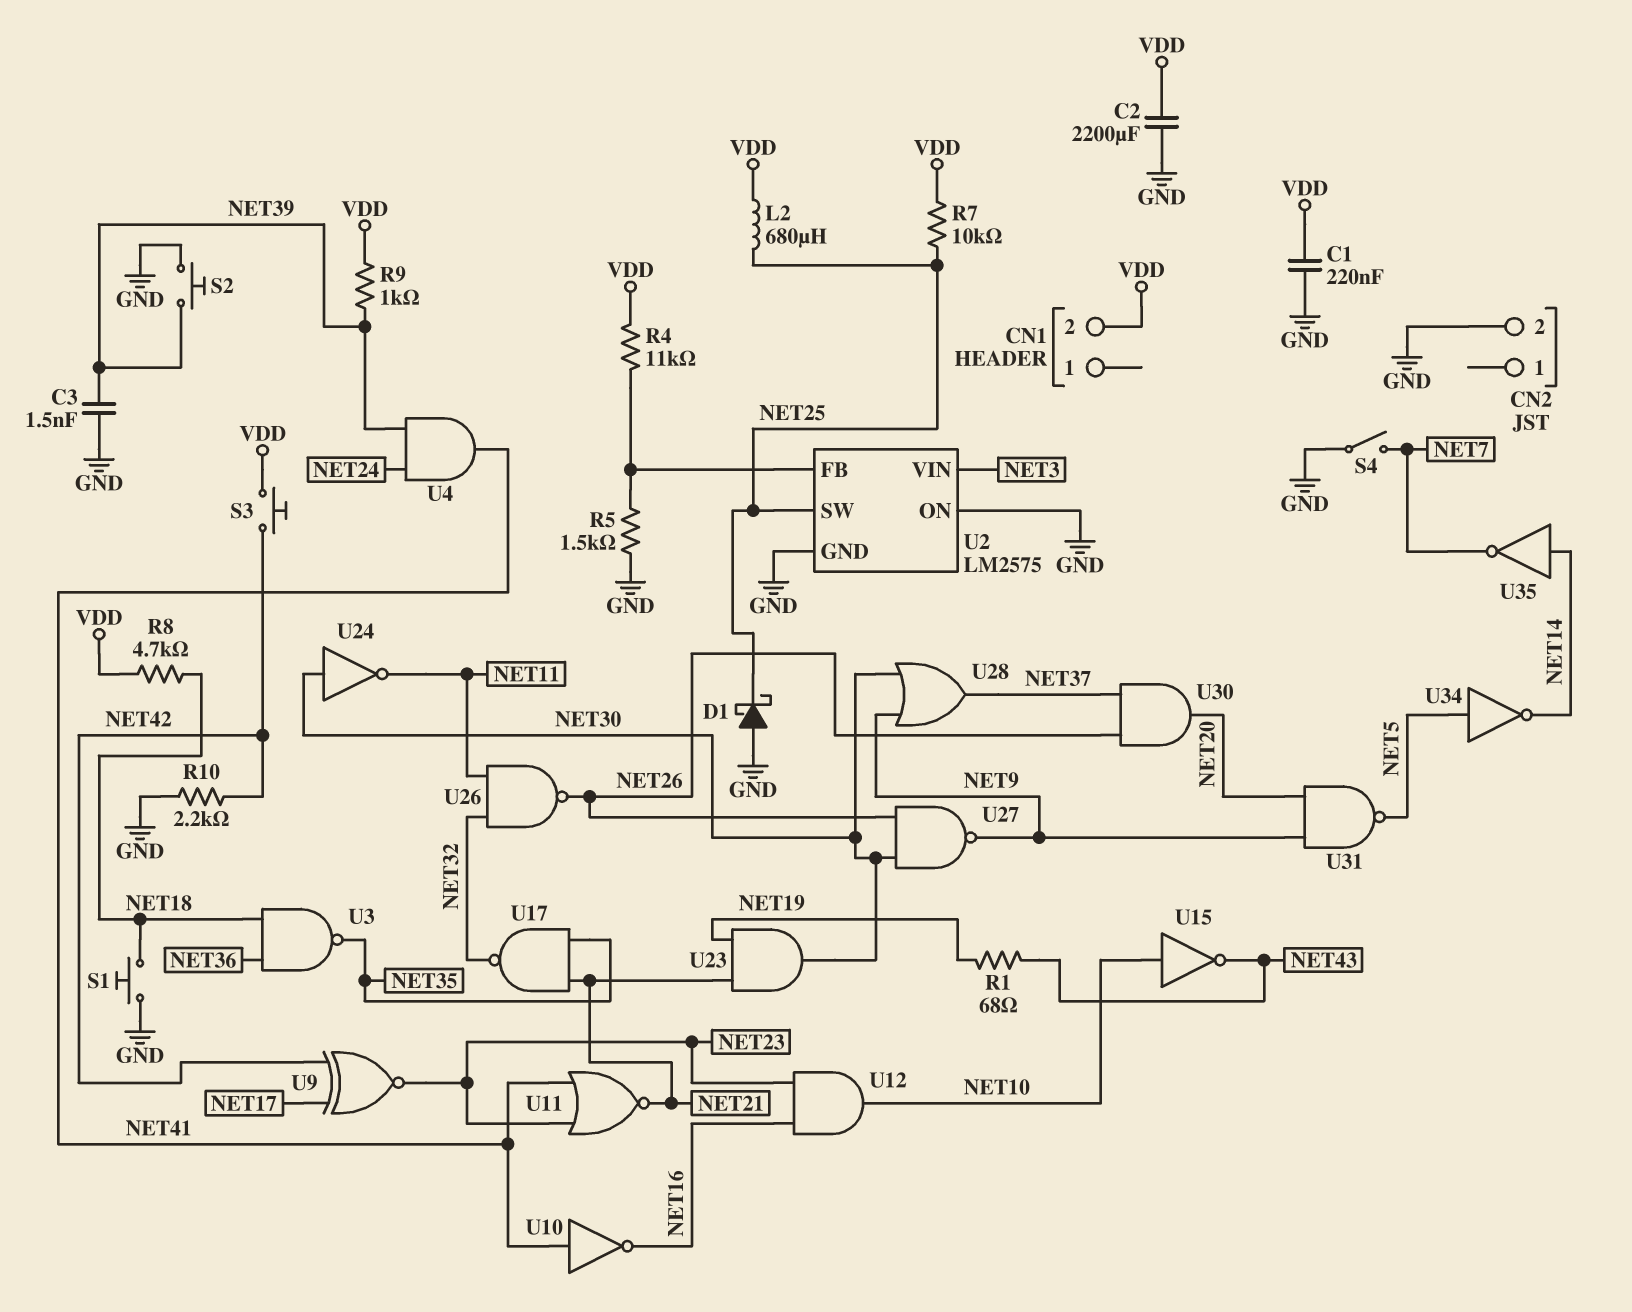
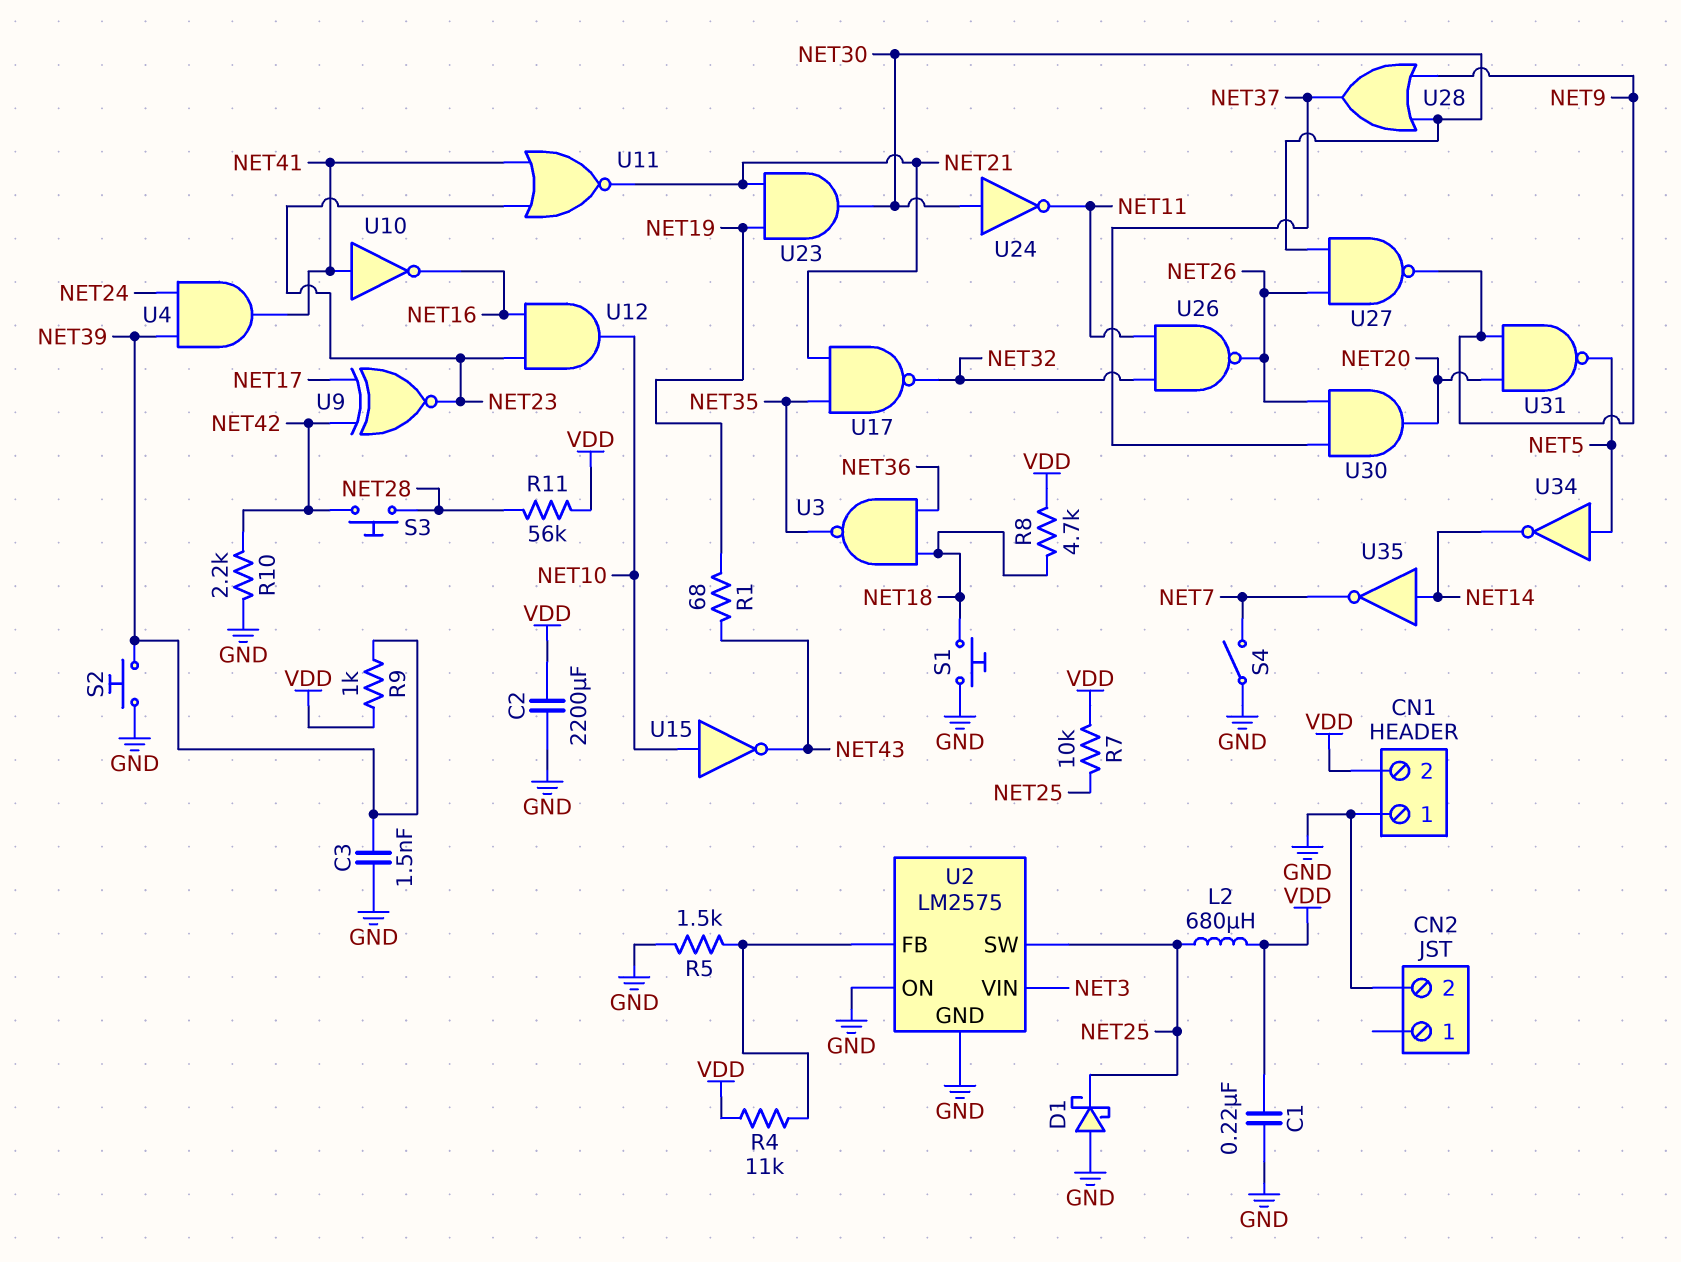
CN1 pin 1: none -> GND
R11: none -> 56k (NET28, VDD)
S3: button (NET42, VDD) -> button (NET28, NET42)

